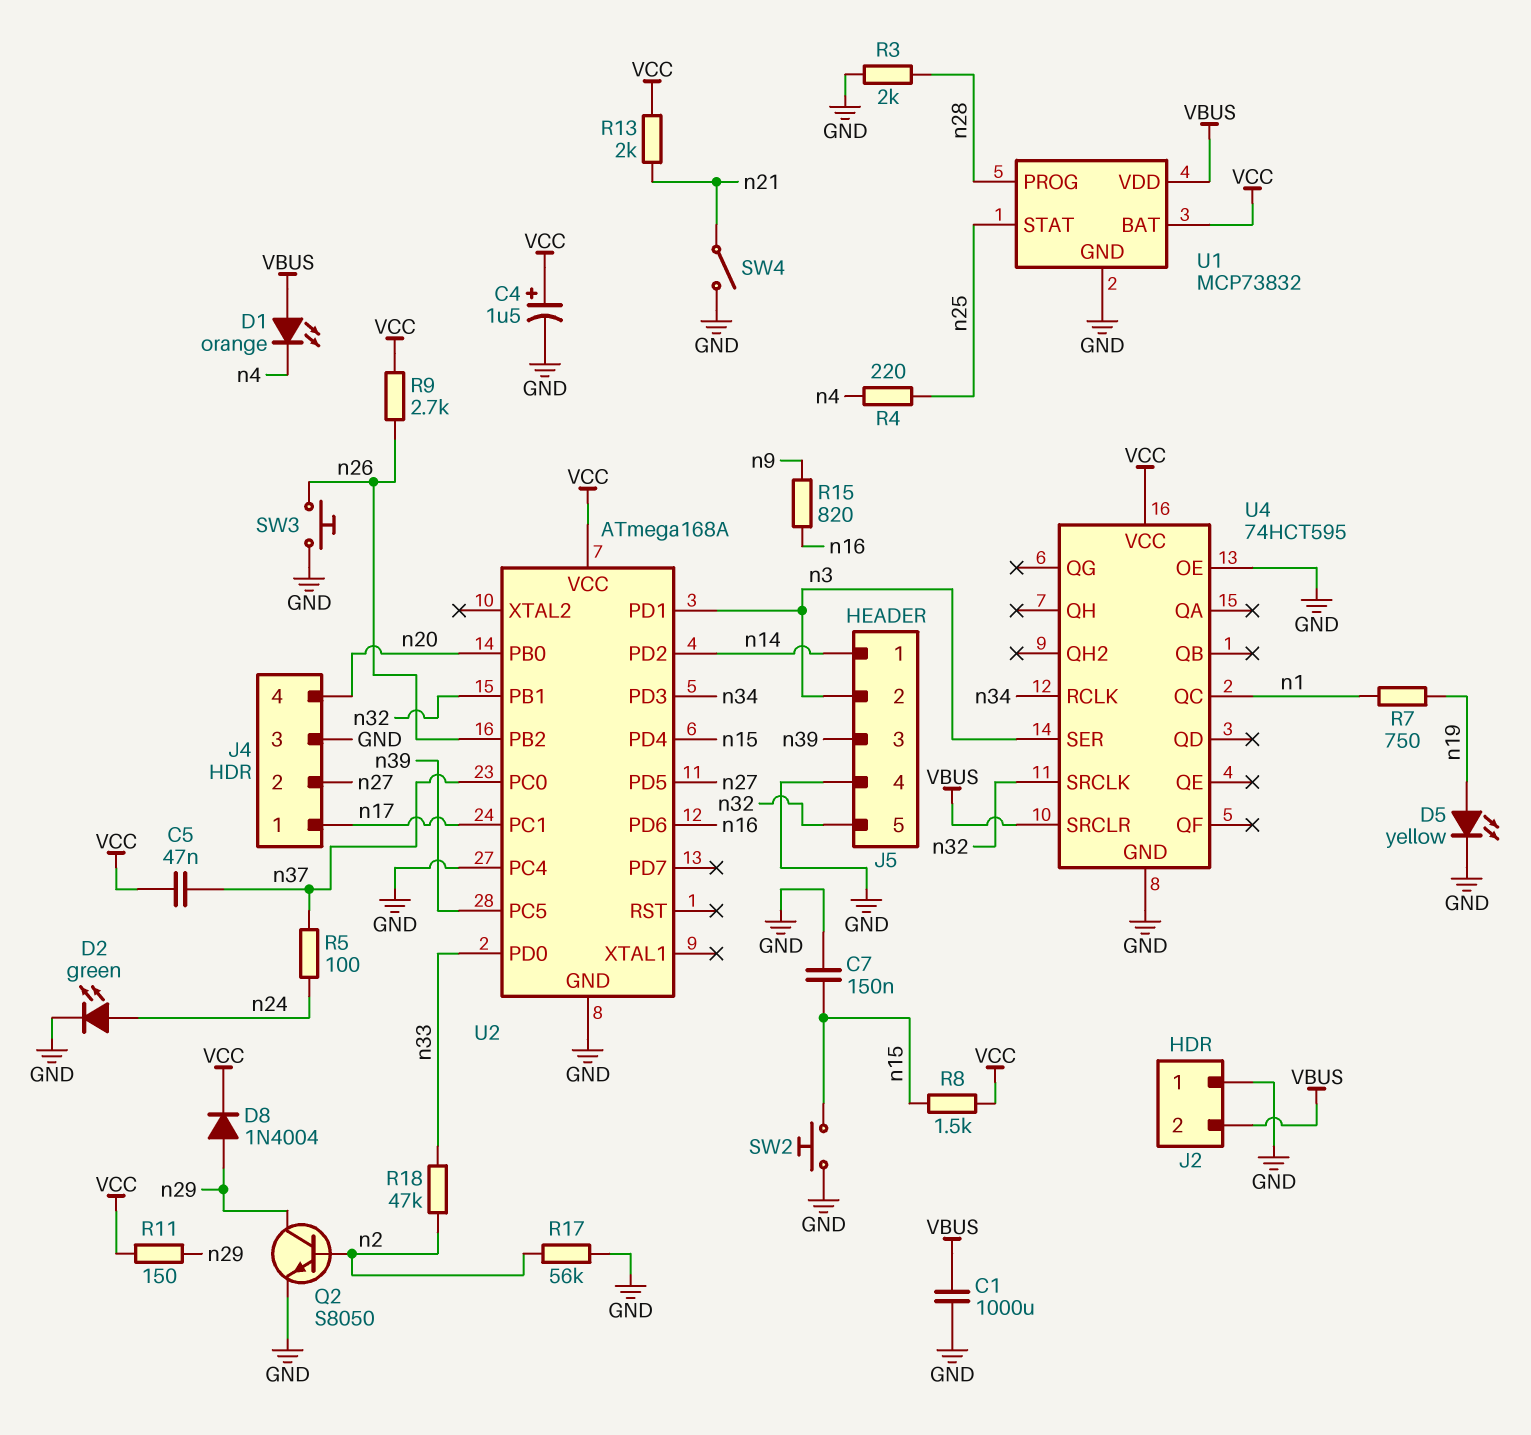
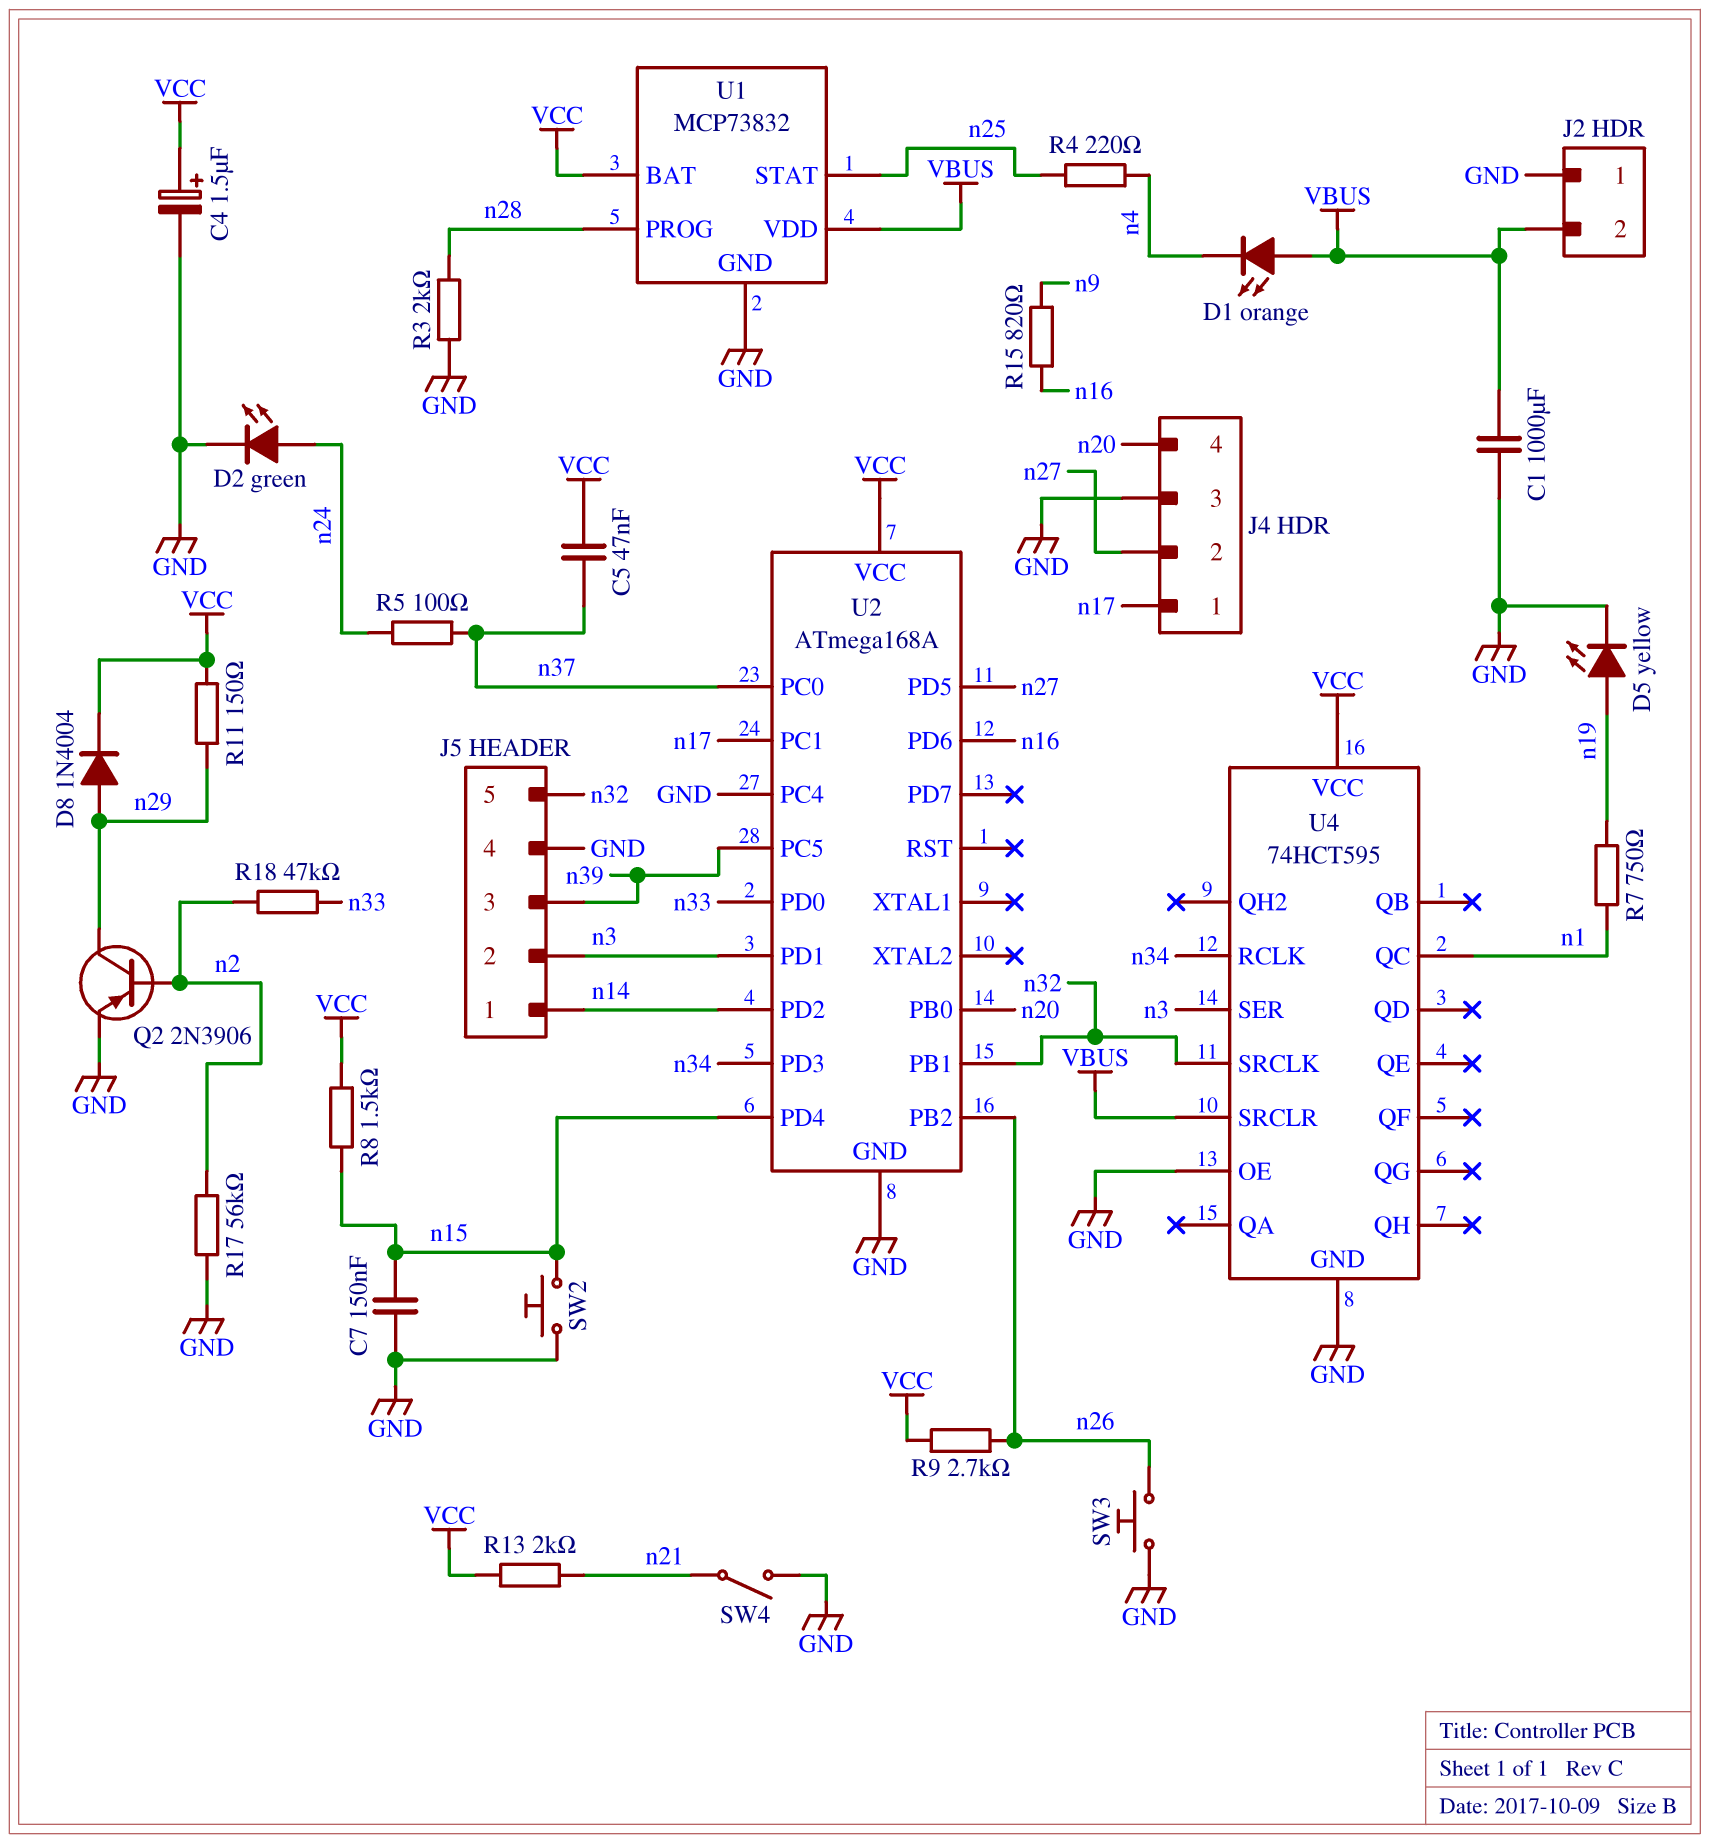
Q2: NPN S8050 (B n2, C n29, E GND) -> PNP 2N3906 (B n2, C n29, E GND)

